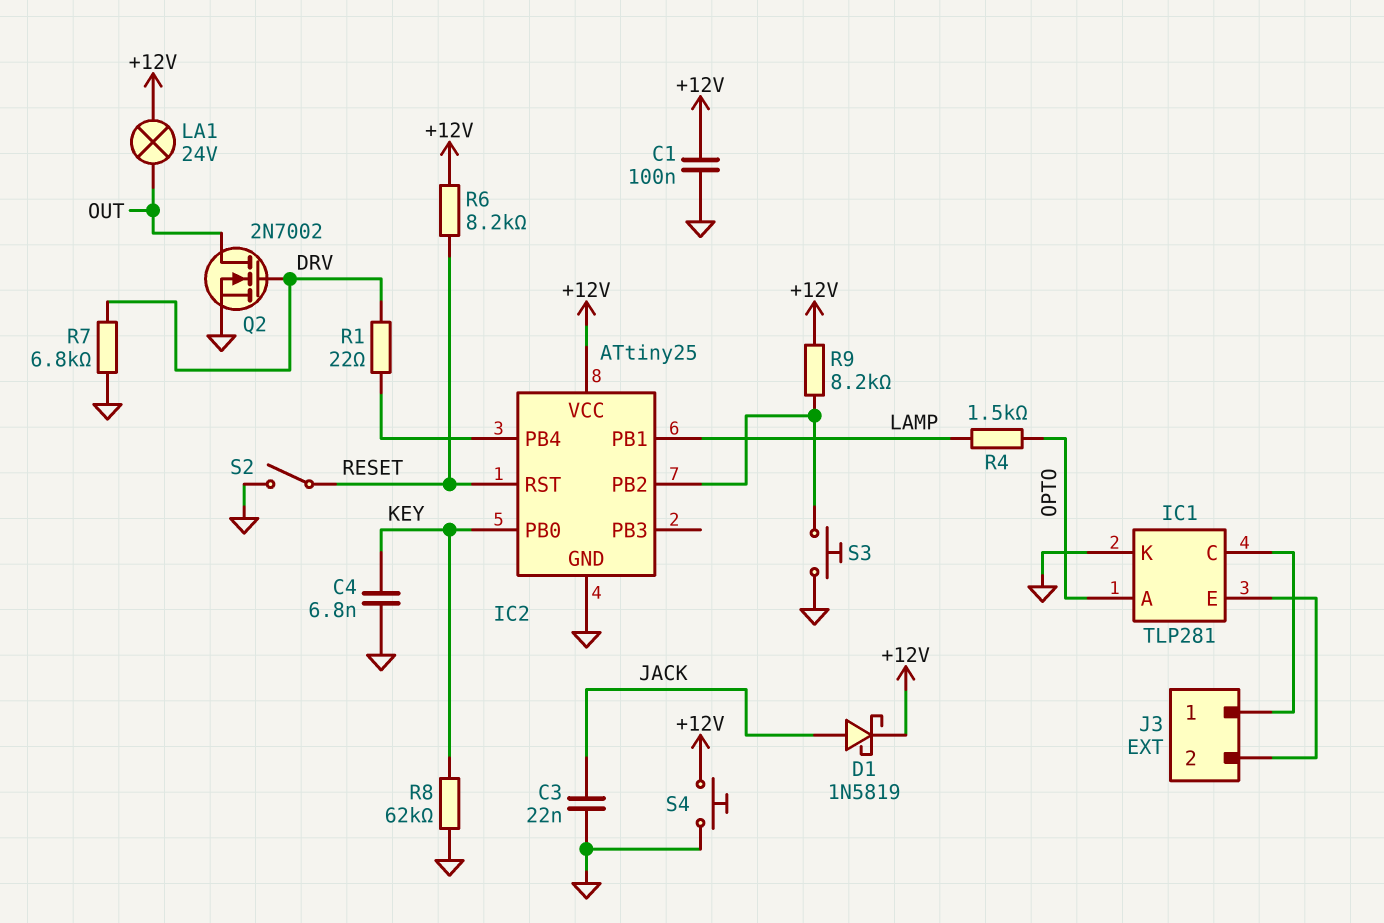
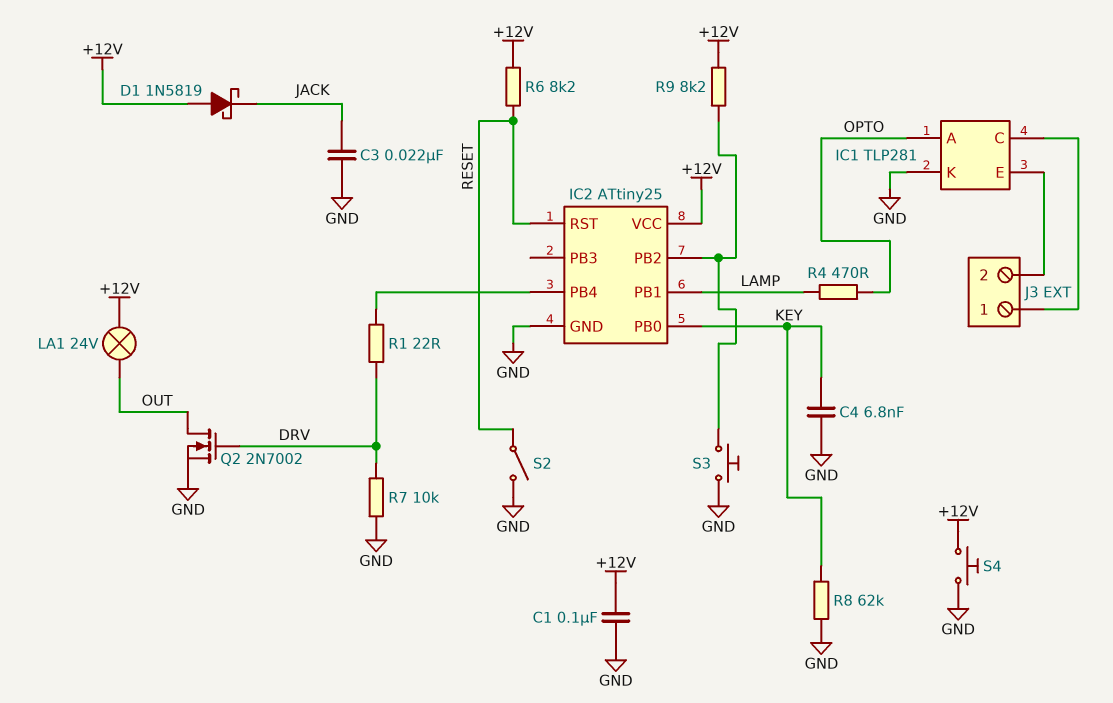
D1: schottky 1N5819 (A JACK, K +12V) -> schottky 1N5819 (A +12V, K JACK)
R4: 1.5k (LAMP, OPTO) -> 470 (LAMP, OPTO)
R7: 6.8k (DRV, GND) -> 10k (DRV, GND)

